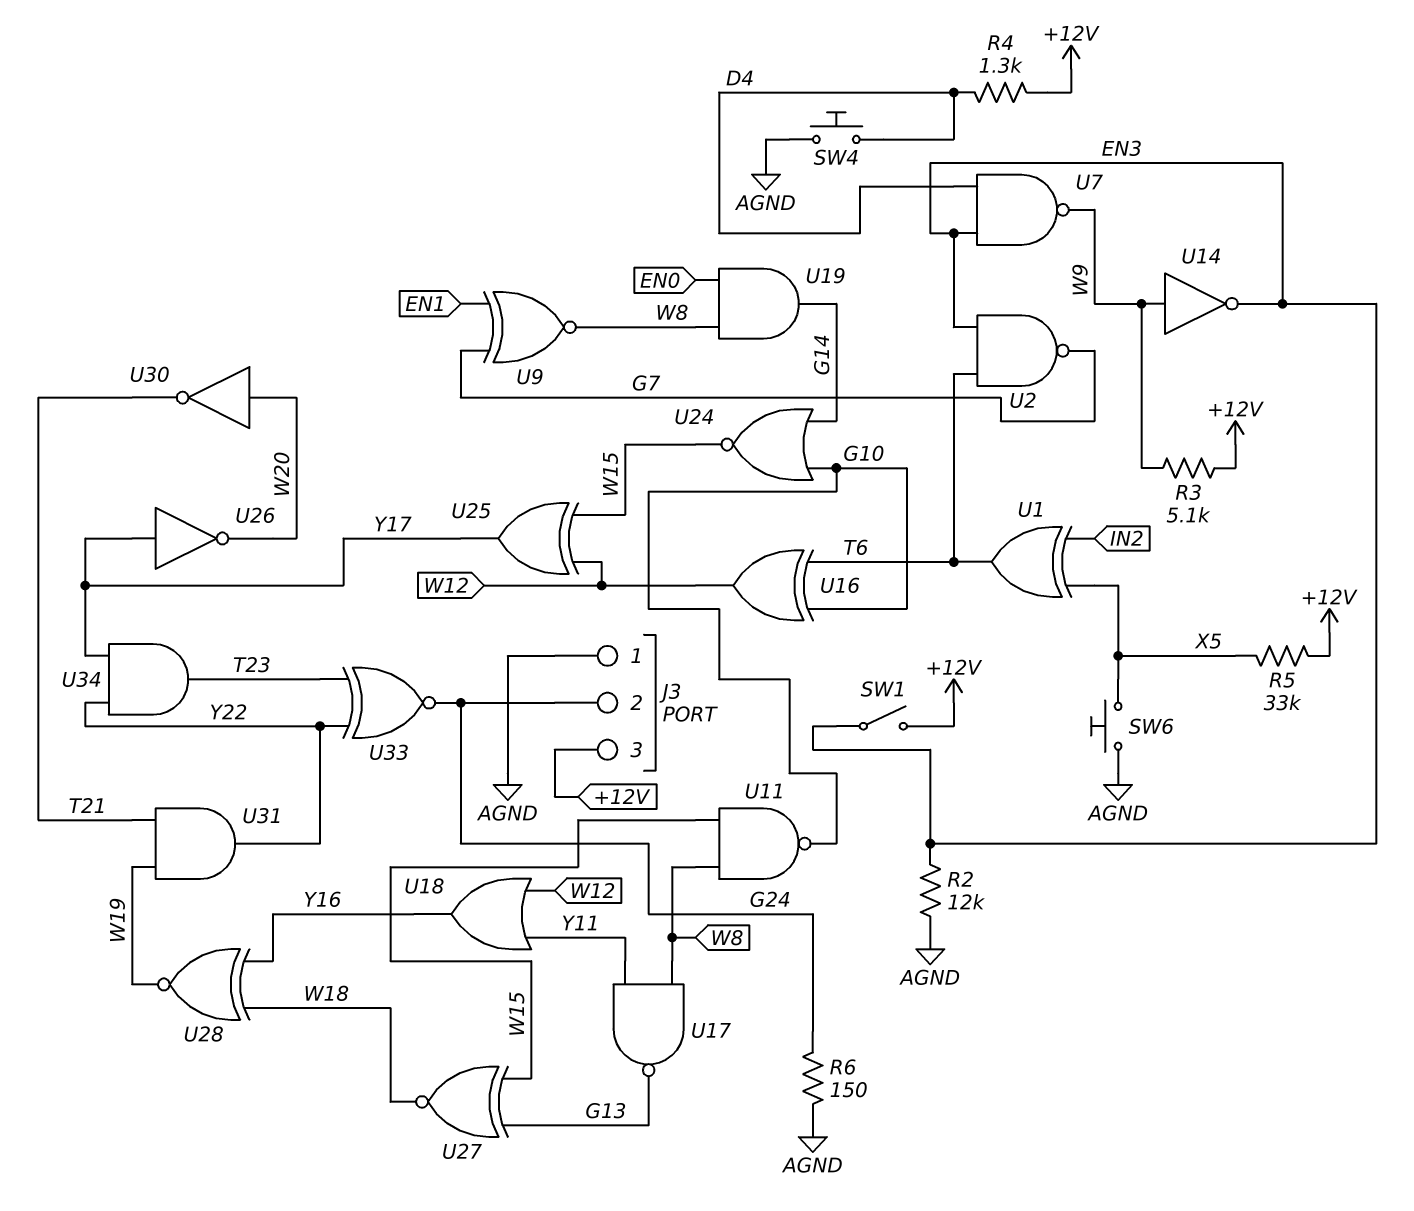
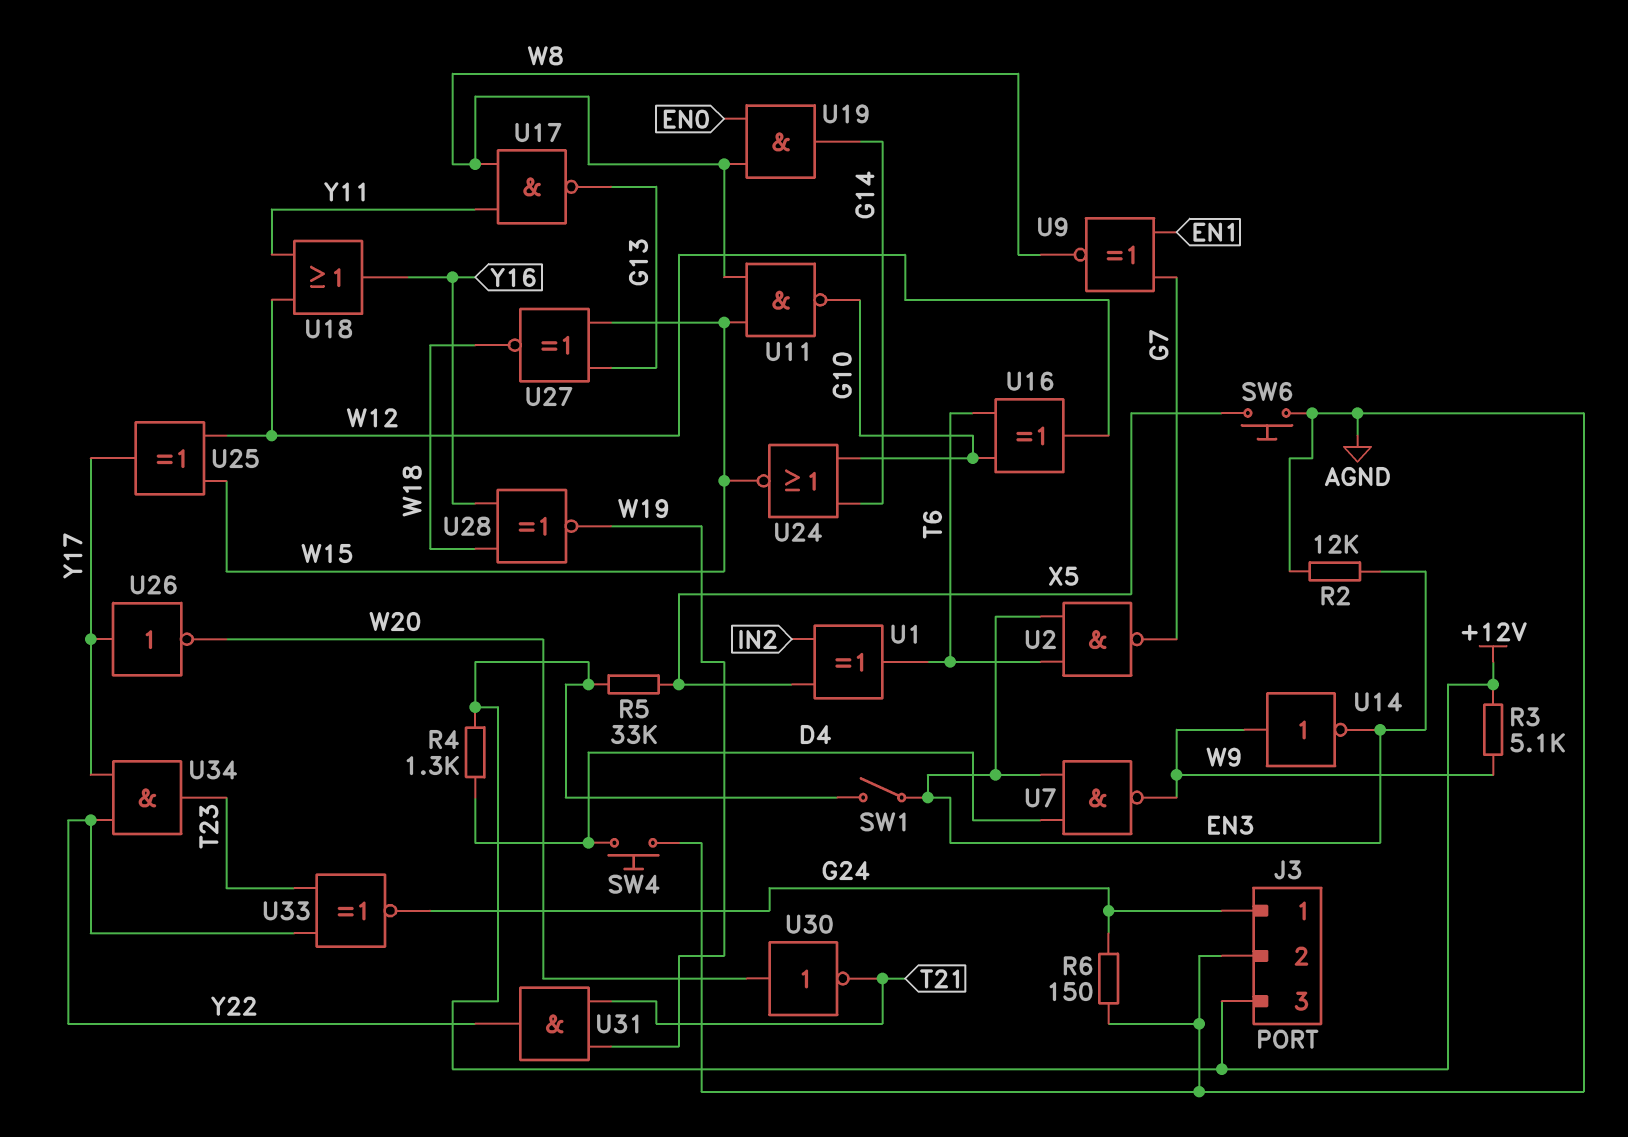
J3 pin 1: AGND -> G24
J3 pin 2: G24 -> AGND

